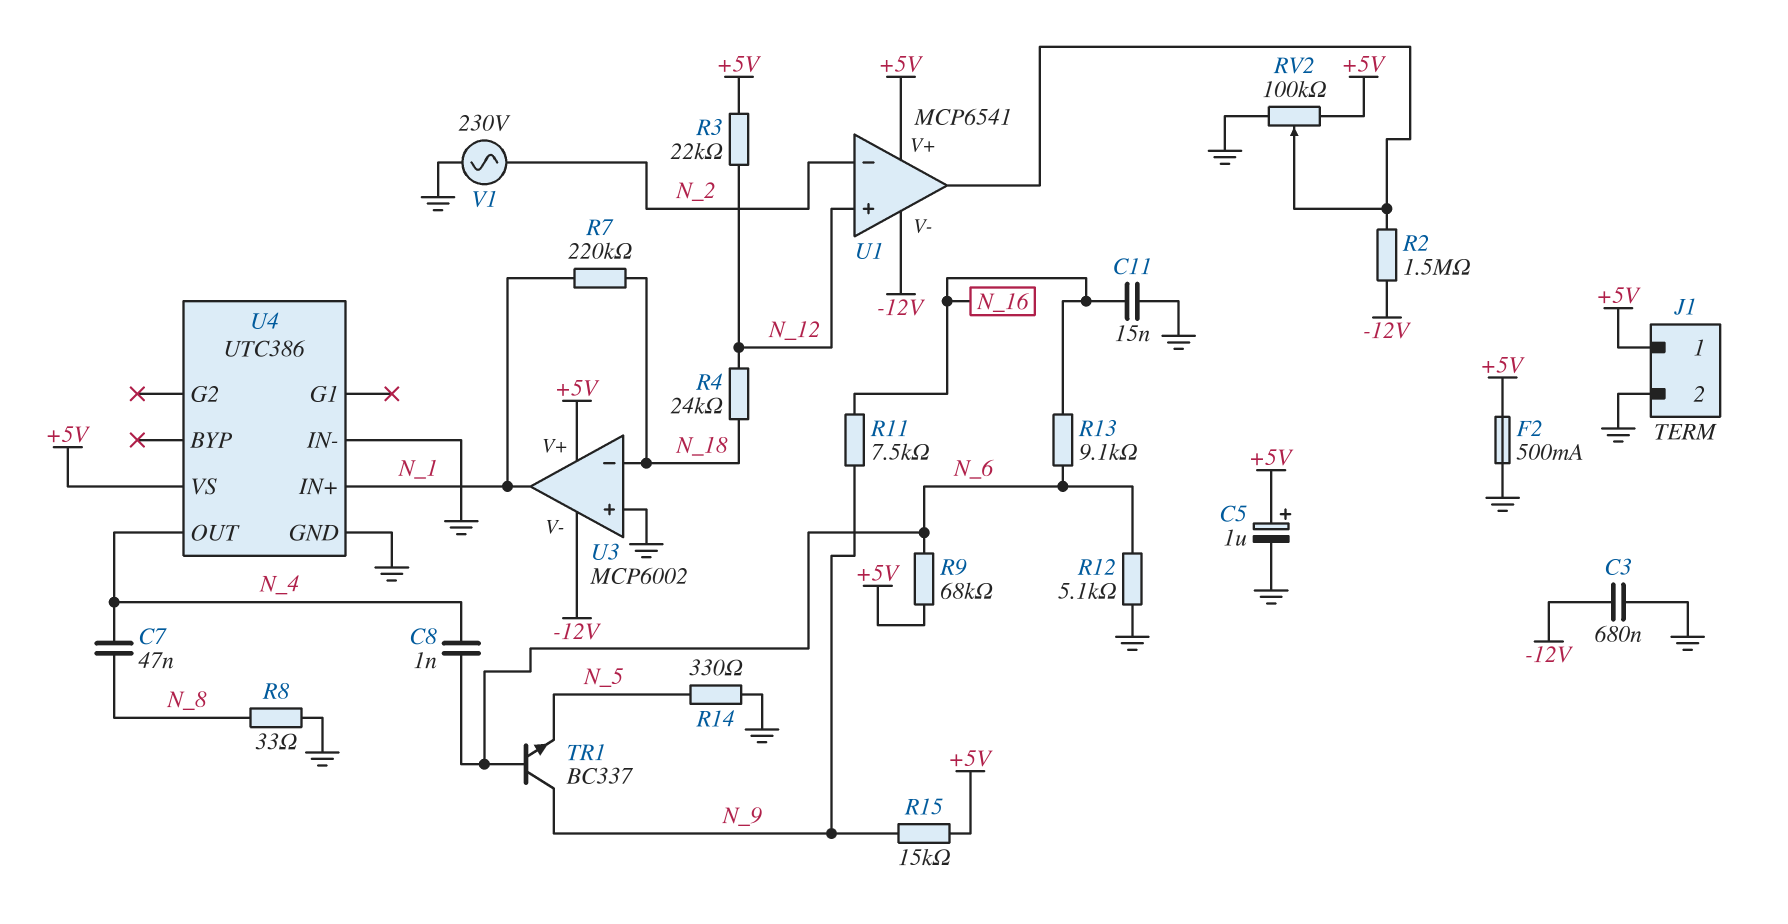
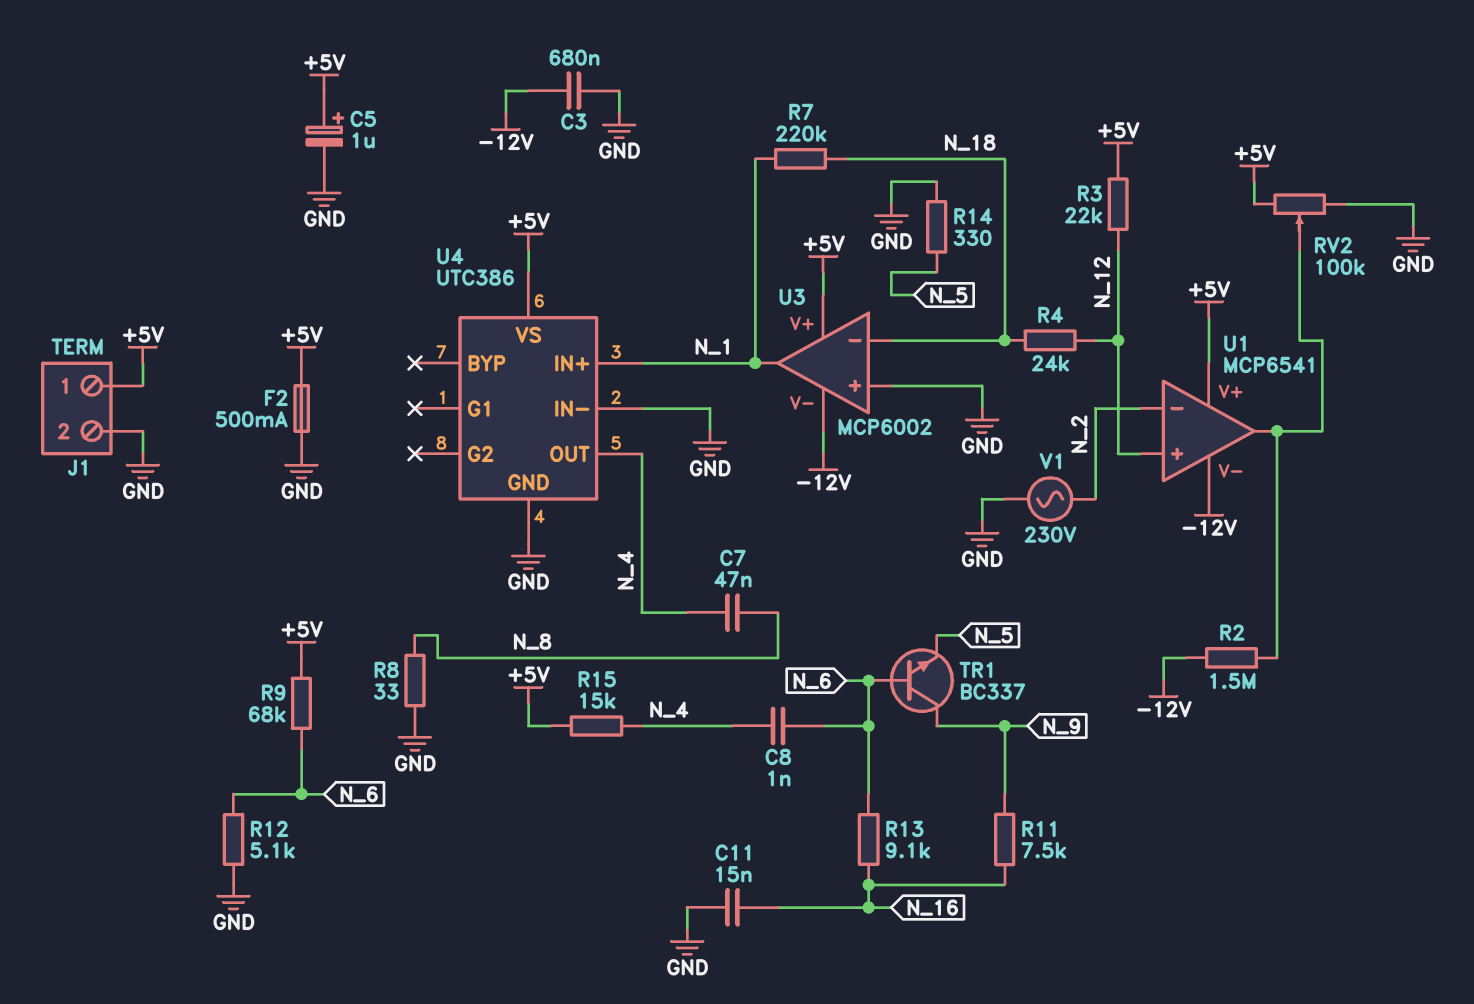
R15: 15k (+5V, N_9) -> 15k (+5V, N_4)

